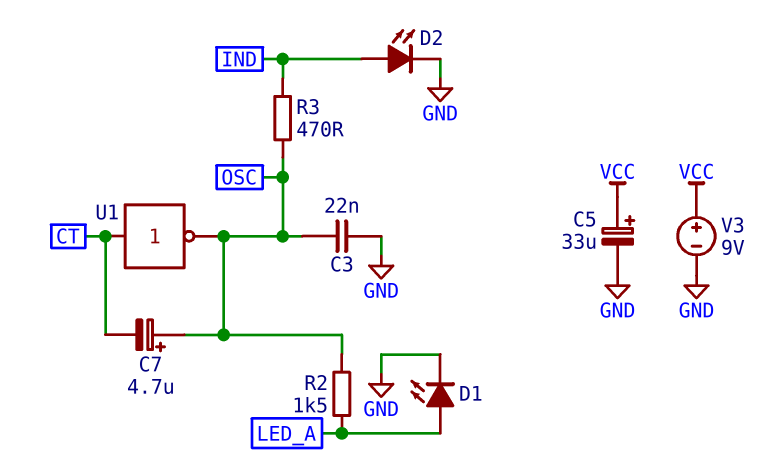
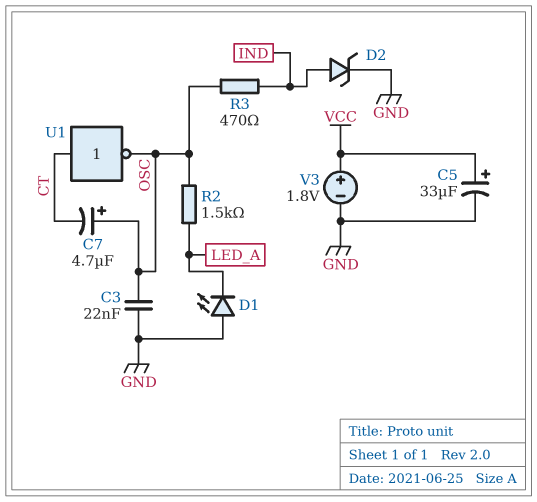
D1: LED (A LED_A, K GND) -> LED (A GND, K LED_A)
D2: LED (A IND, K GND) -> zener (A IND, K GND)
V3: 9V (plus VCC, minus GND) -> 1.8V (plus VCC, minus GND)

